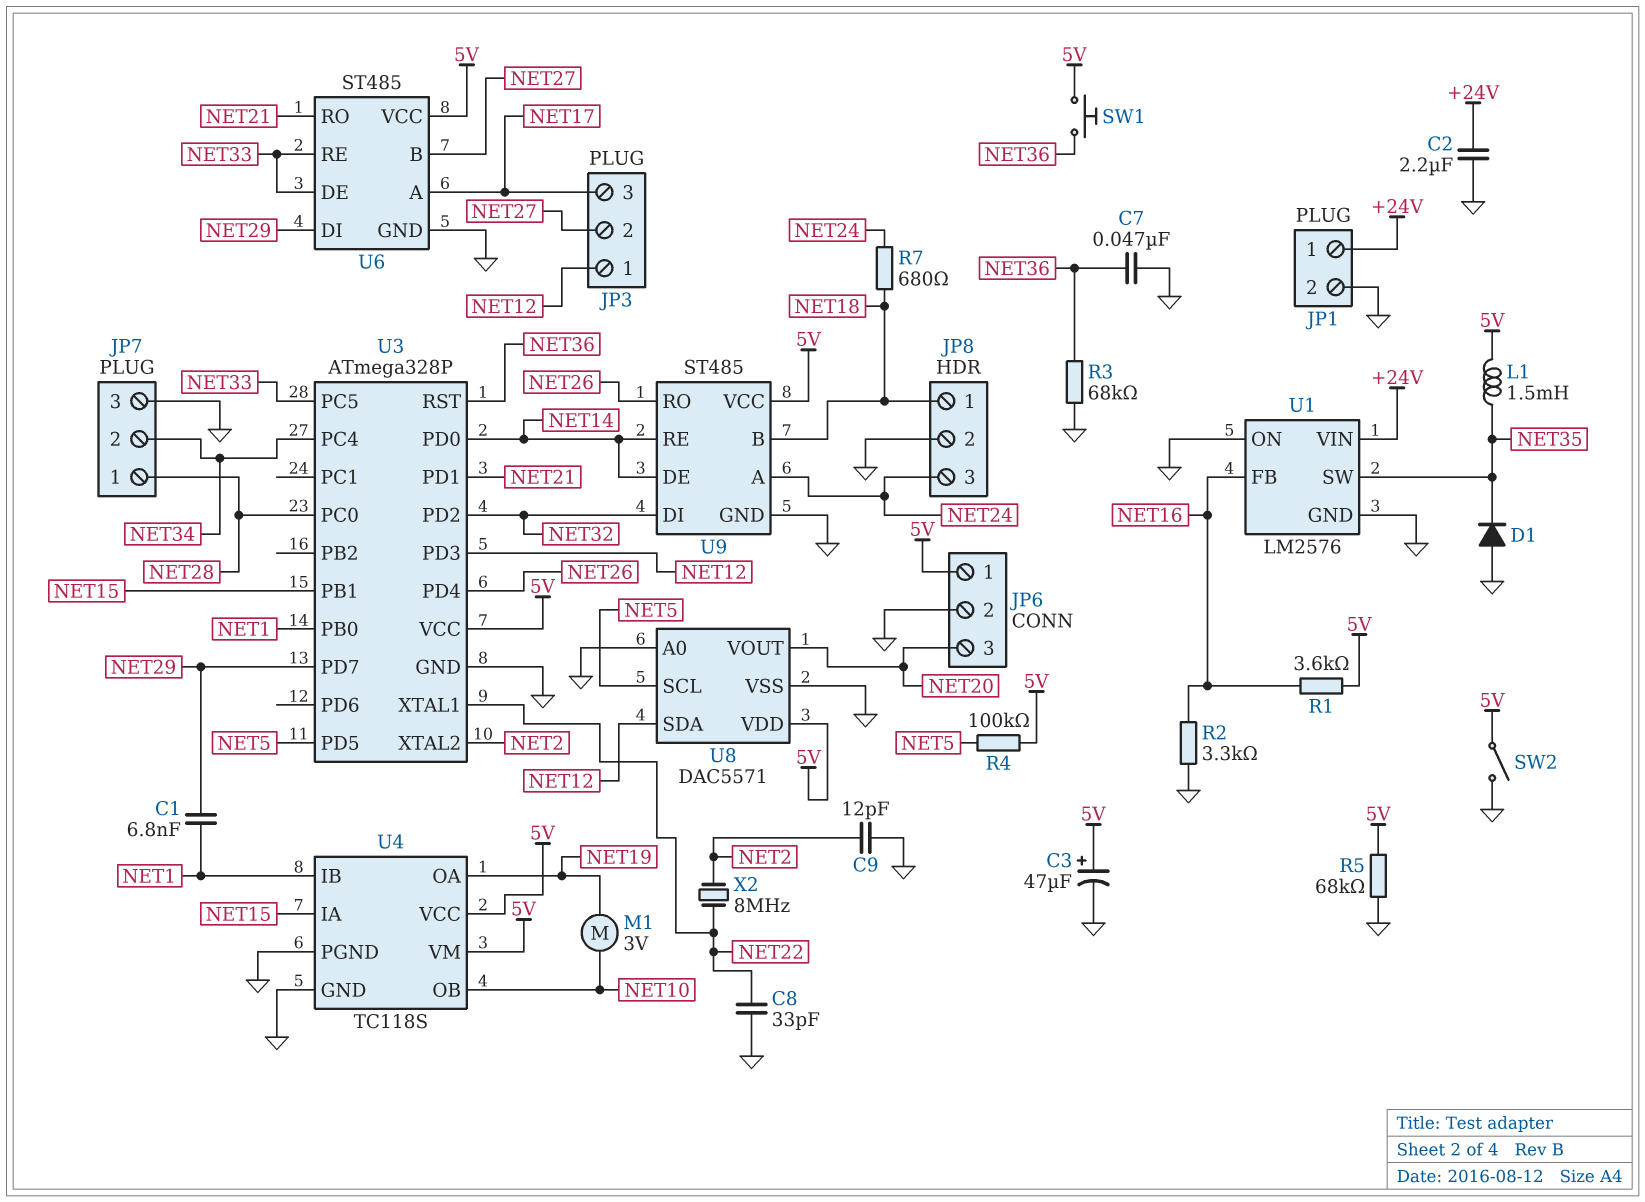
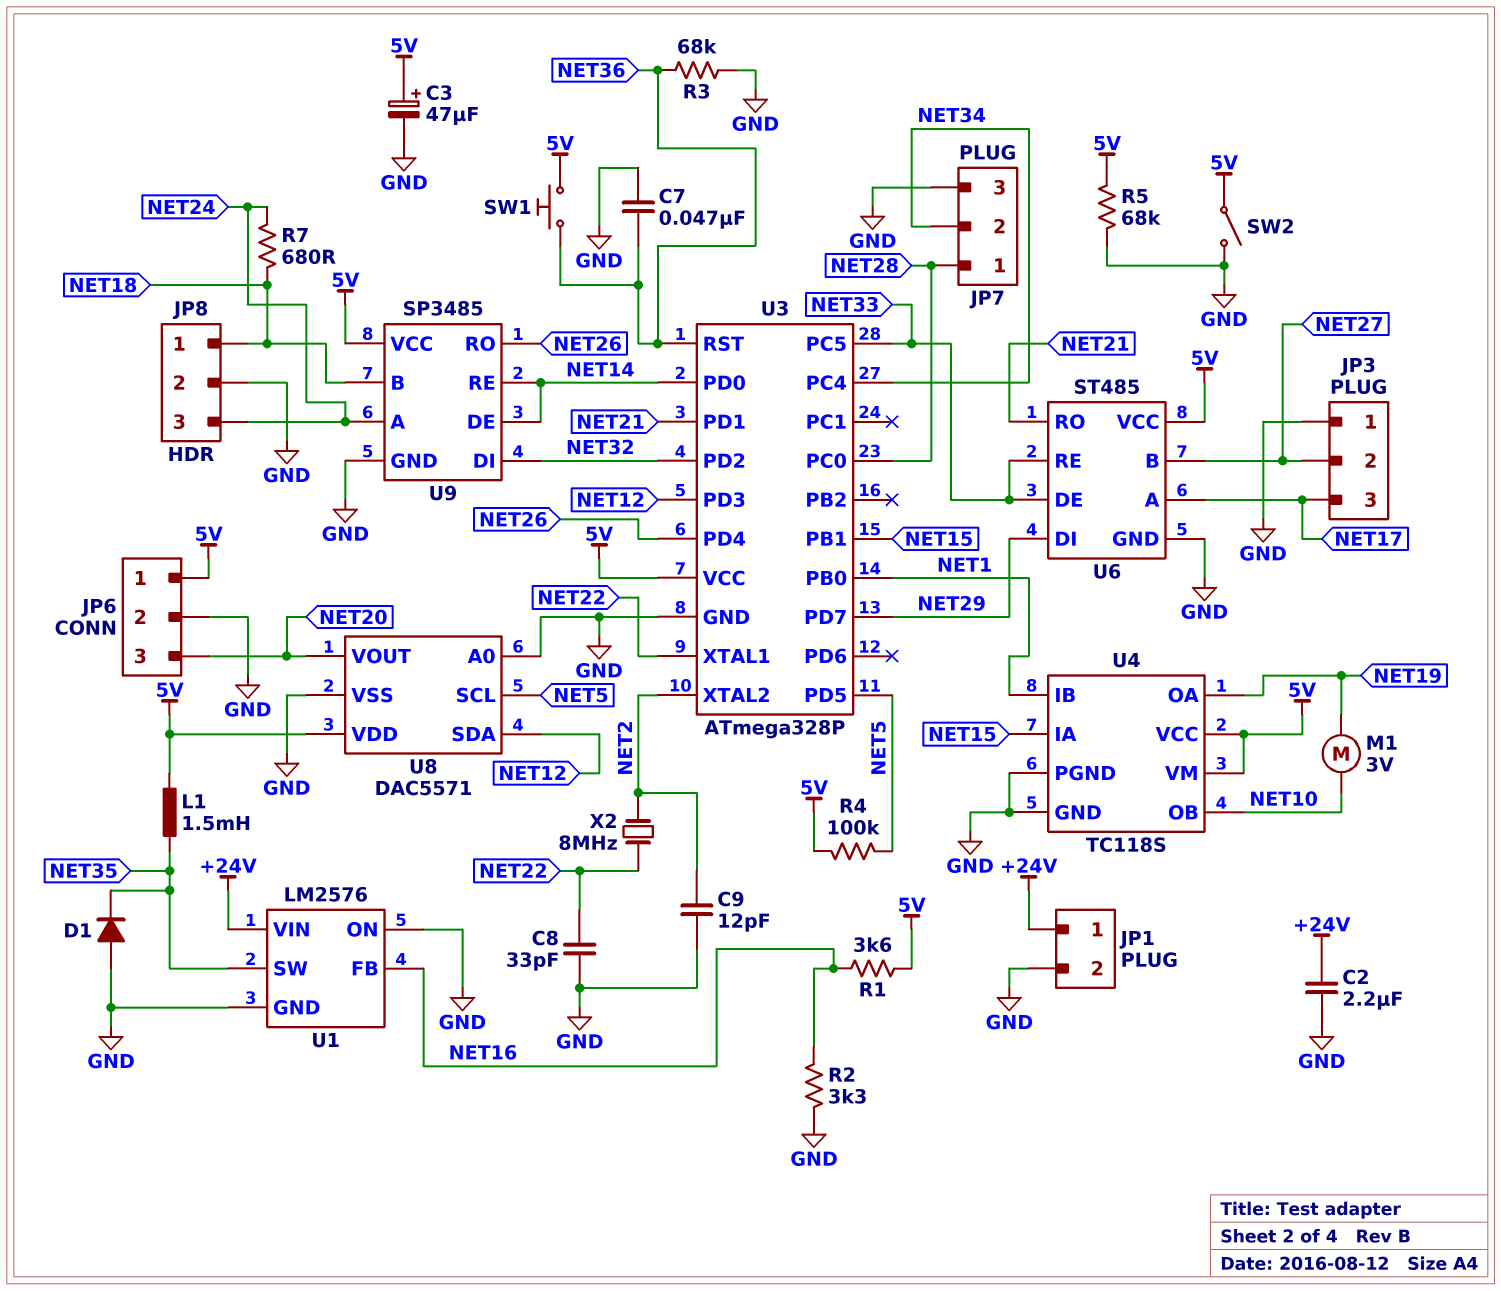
C1: 6.8nF (NET1, NET29) -> none
JP3 pin 1: NET12 -> GND
U9: ST485 -> SP3485

